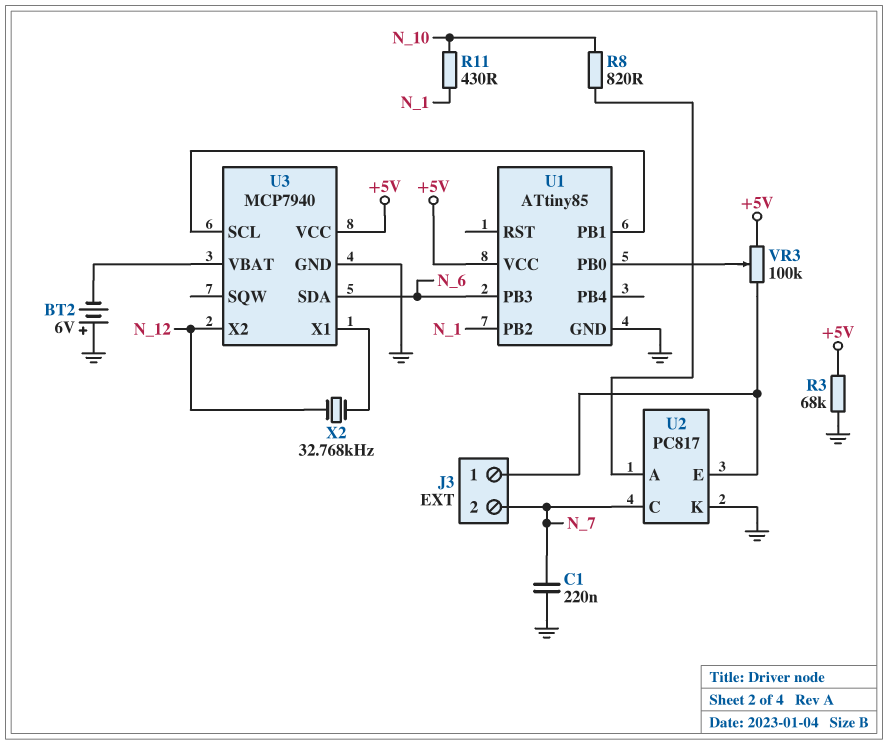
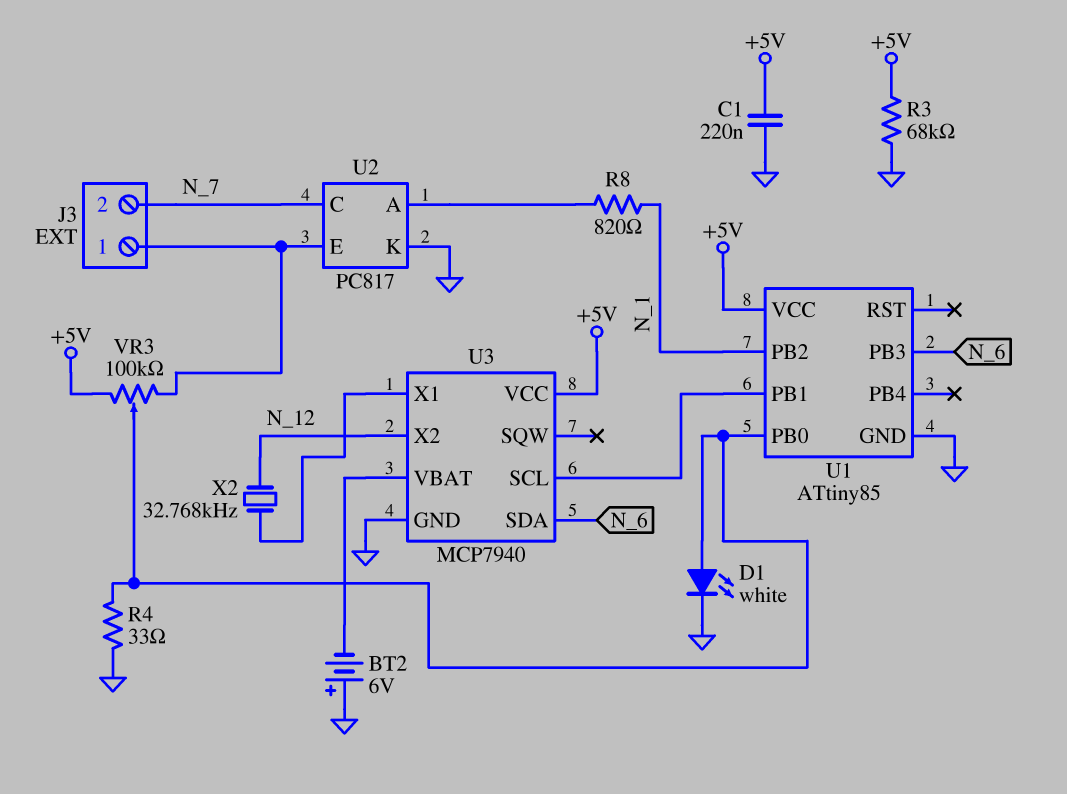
C1: 220nF (GND, N_7) -> 220nF (+5V, GND)
D1: none -> LED white (A U1/PB0, K GND)
R4: none -> 33 (GND, U1/PB0)
R8: 820 (N_10, U2/A) -> 820 (N_1, U2/A)
R11: 430 (N_1, N_10) -> none

